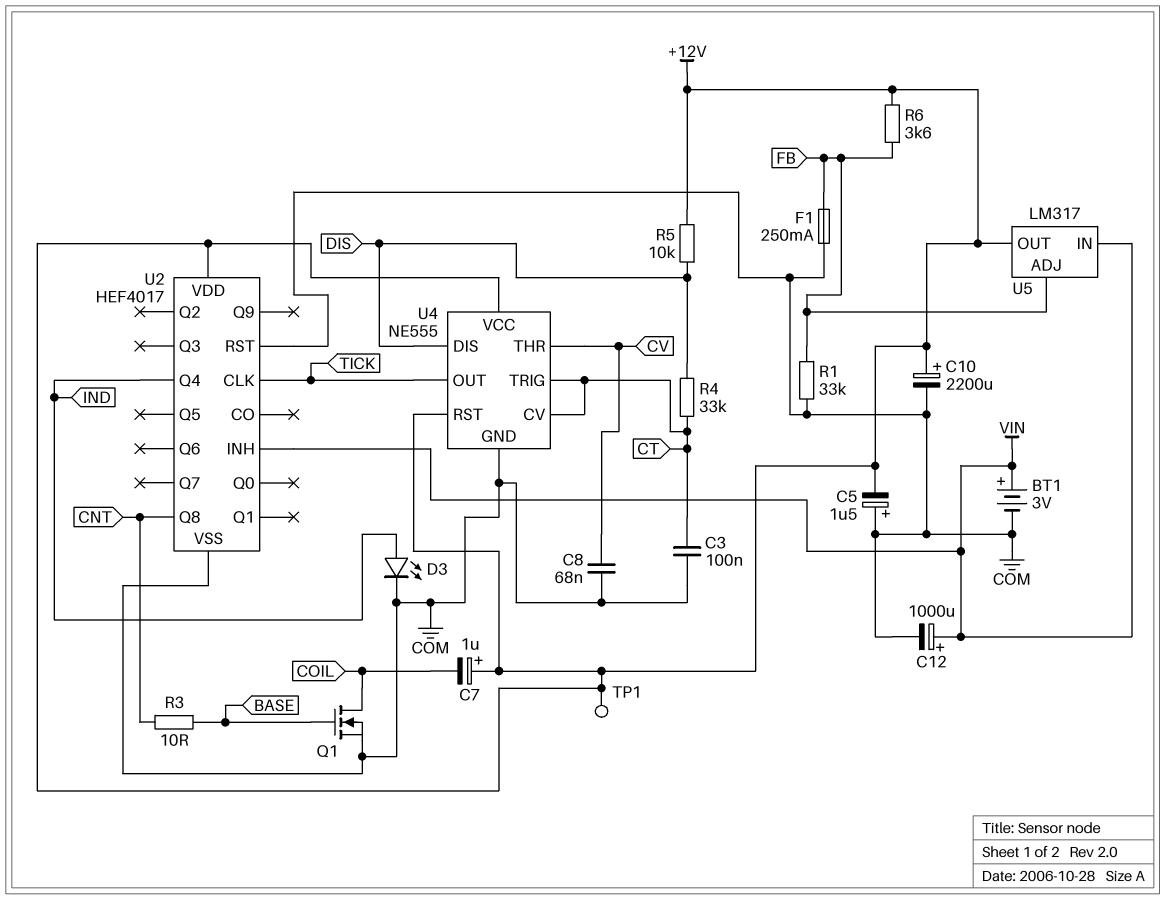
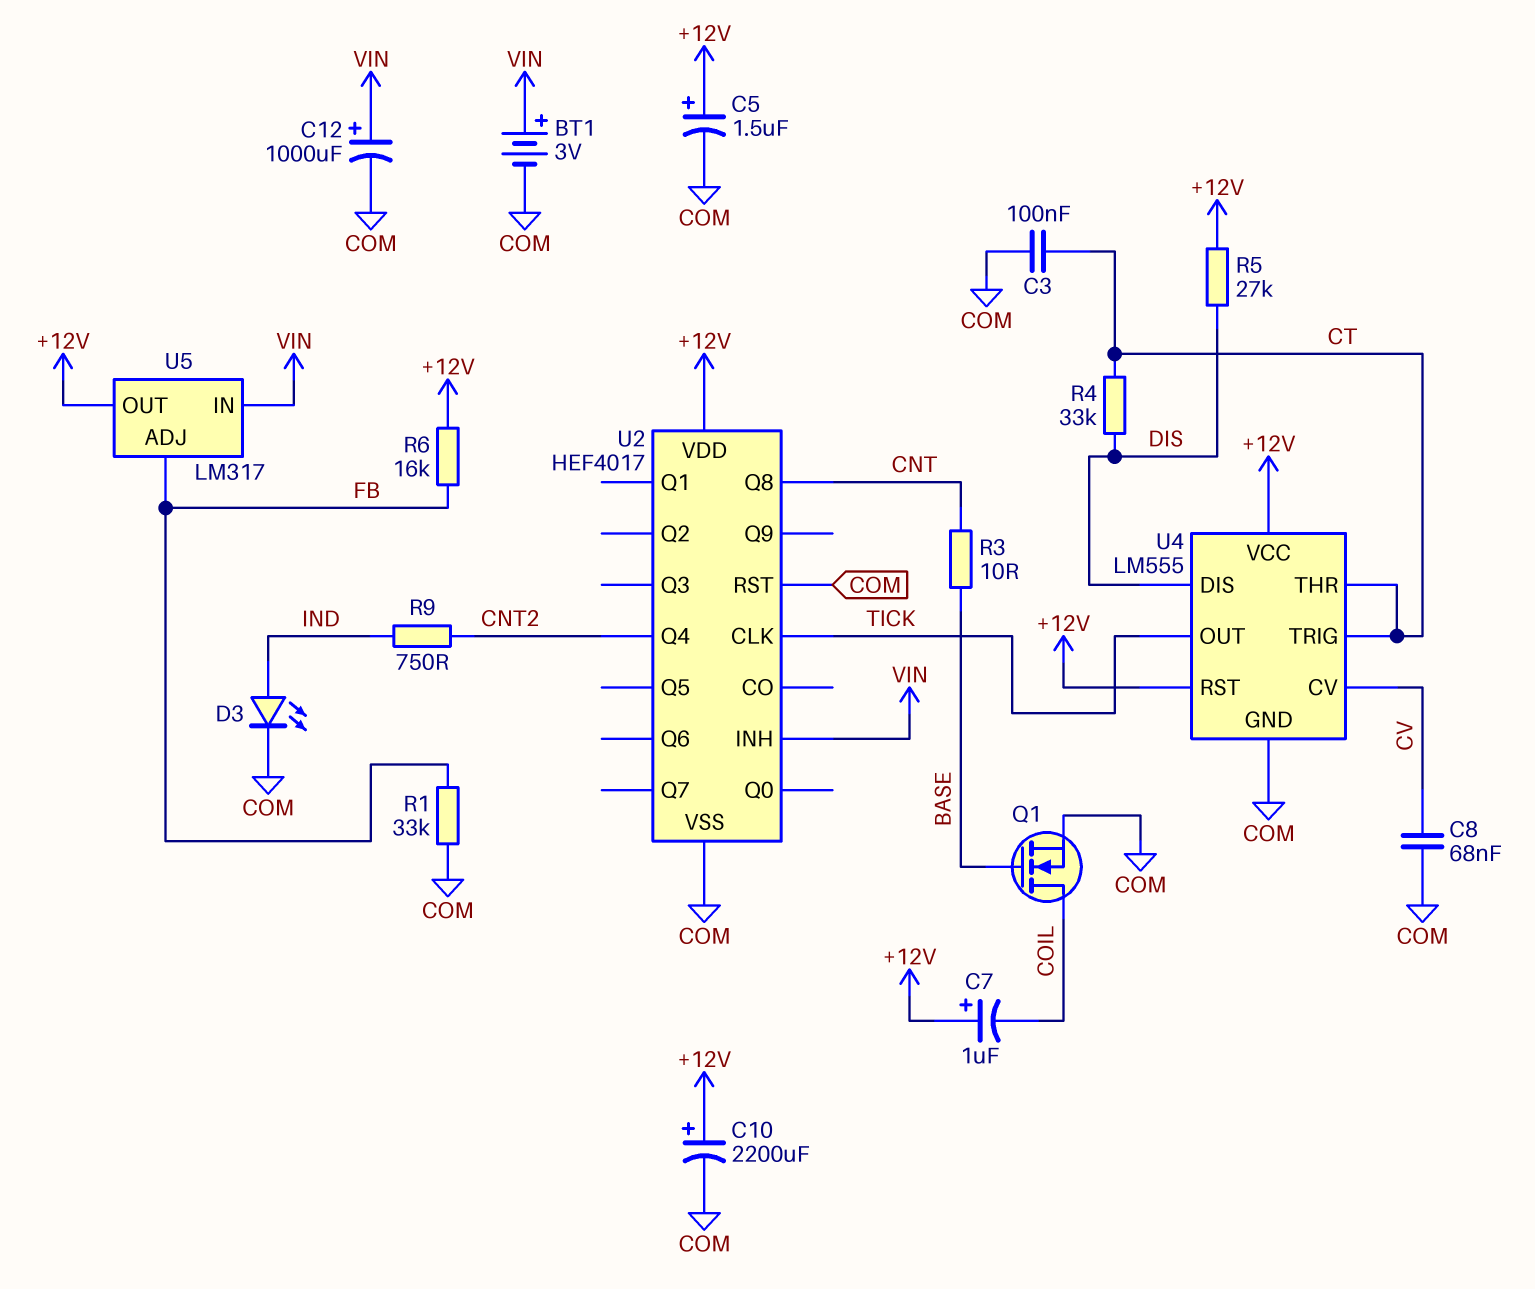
C5: 1.5uF (plus COM, minus +12V) -> 1.5uF (plus +12V, minus COM)
F1: 250mA (COM, FB) -> none
R5: 10k (+12V, DIS) -> 27k (+12V, DIS)
R6: 3.6k (+12V, FB) -> 16k (+12V, FB)
R9: none -> 750 (CNT2, IND)
TP1: test point (+12V) -> none
U2 pin Q4: IND -> CNT2
U4: NE555 -> LM555
U4 pin CV: CT -> CV
U4 pin THR: CV -> CT

